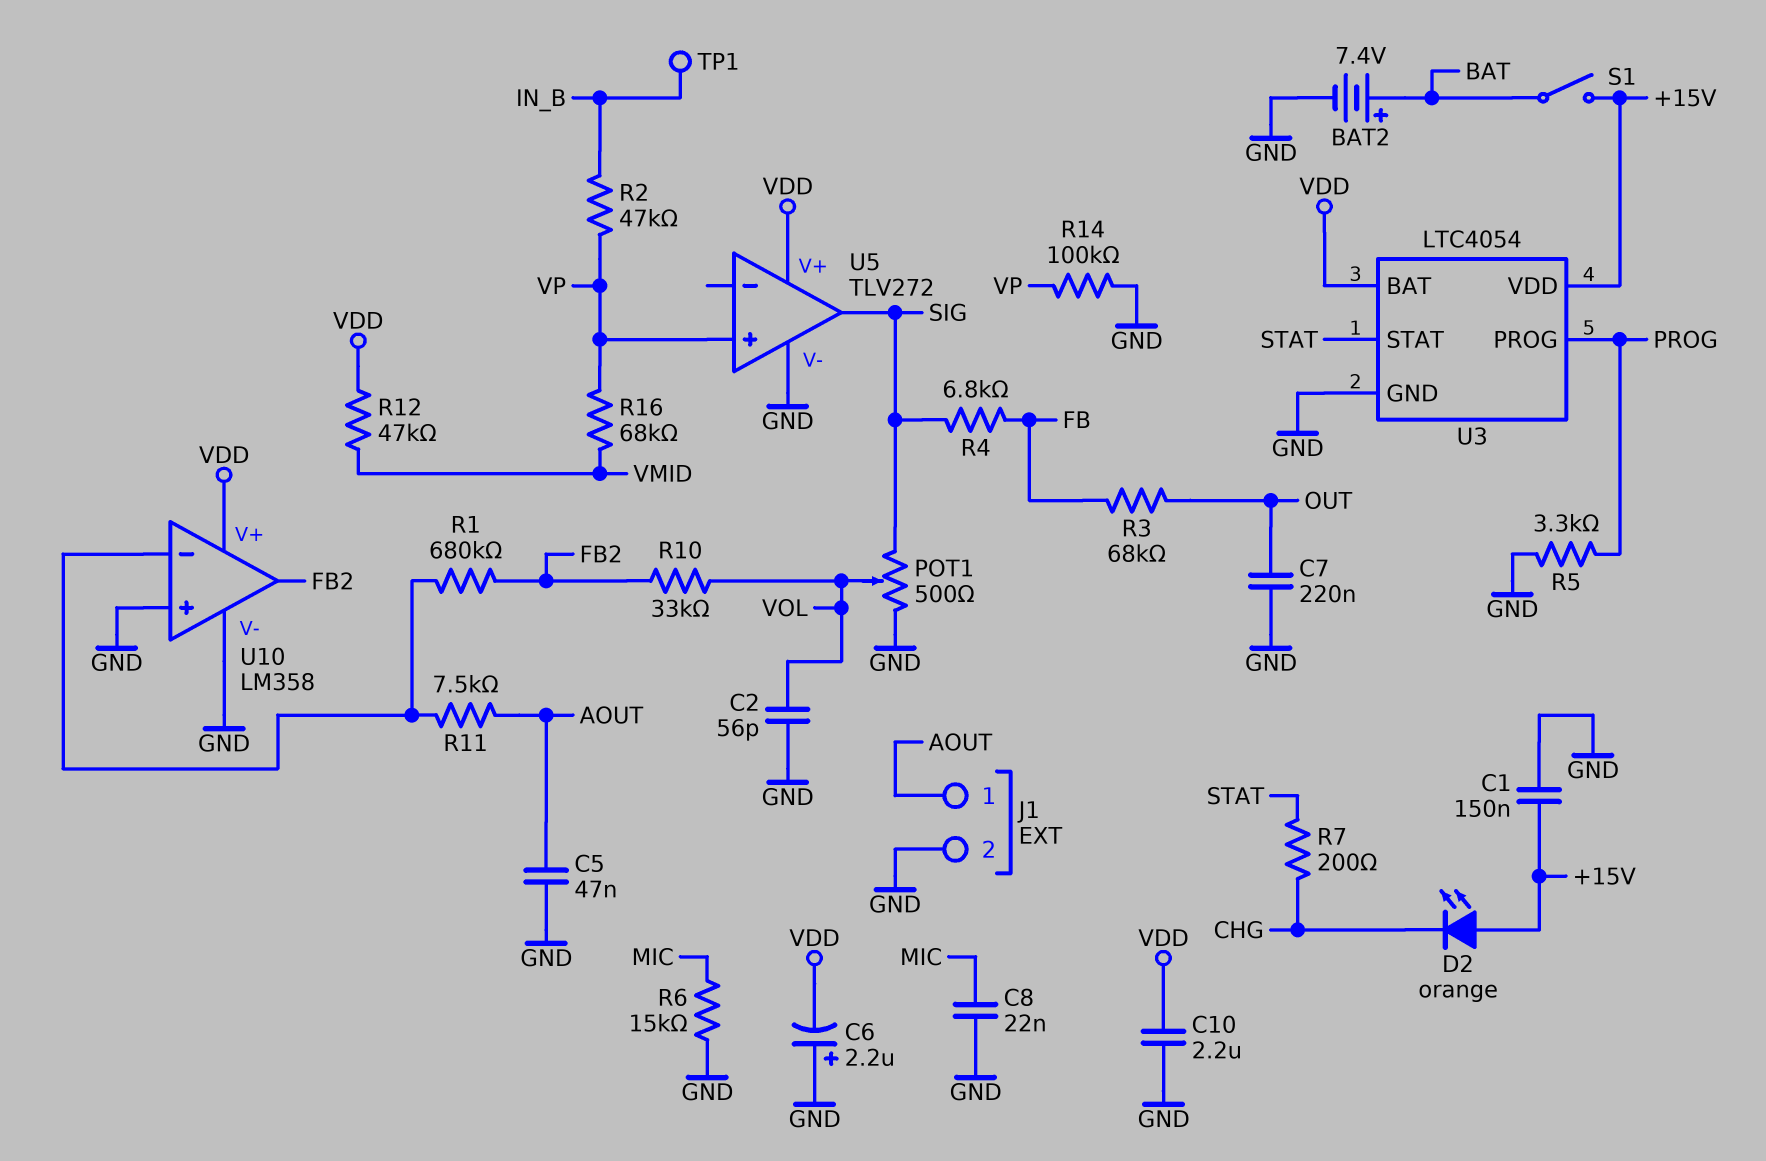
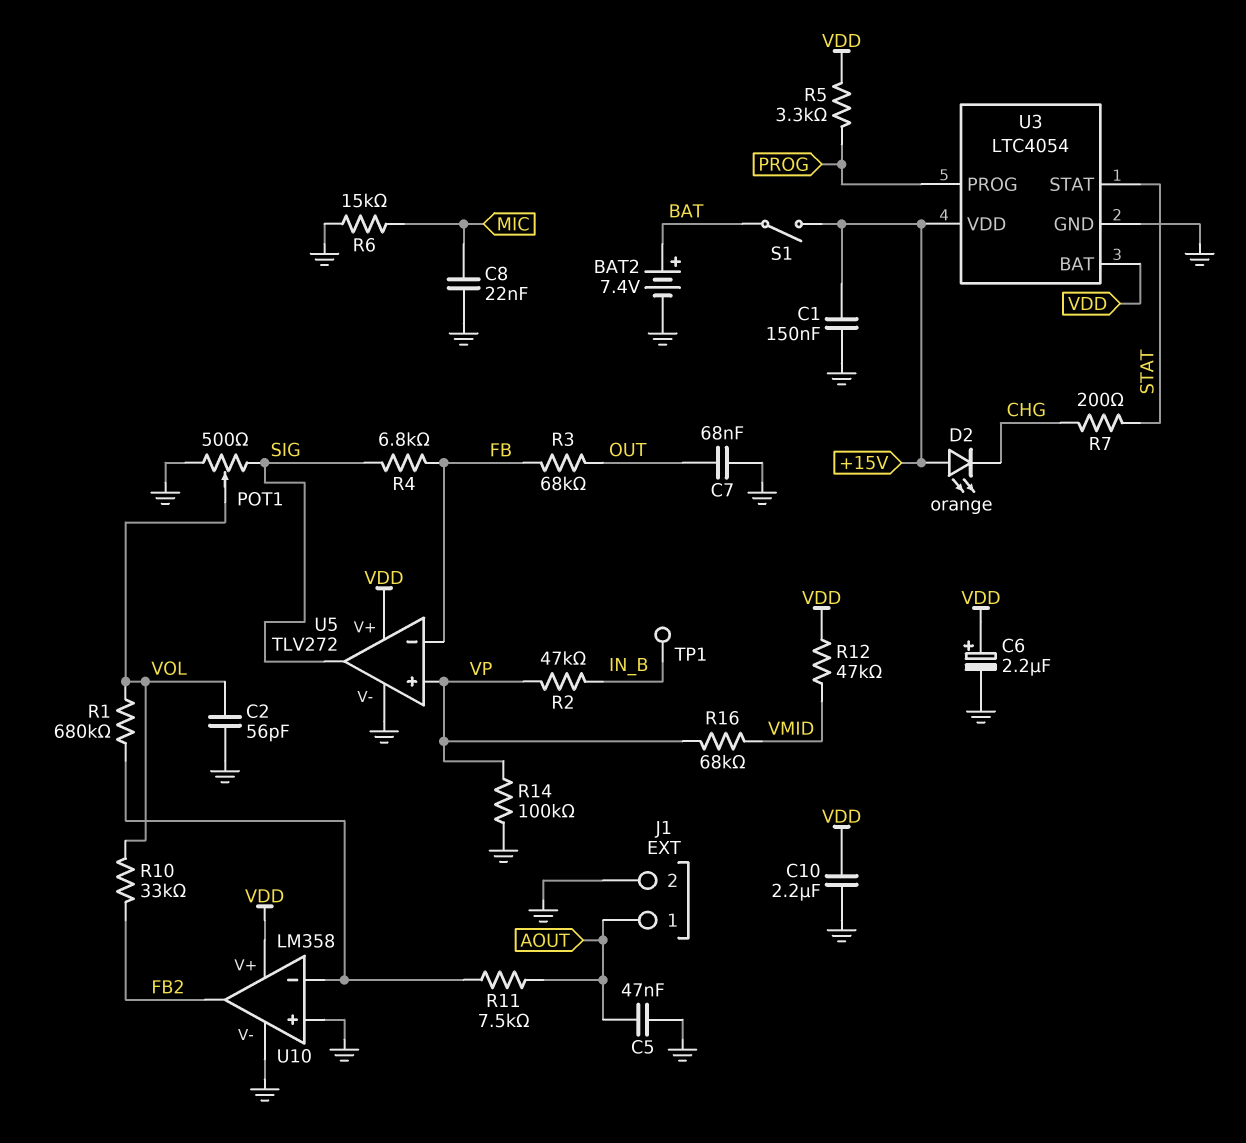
C6: 2.2uF (plus GND, minus VDD) -> 2.2uF (plus VDD, minus GND)
C7: 220nF (GND, OUT) -> 68nF (GND, OUT)
R1: 680k (FB2, U10/in-) -> 680k (U10/in-, VOL)
R5: 3.3k (GND, PROG) -> 3.3k (PROG, VDD)
U5 pin in-: none -> FB

